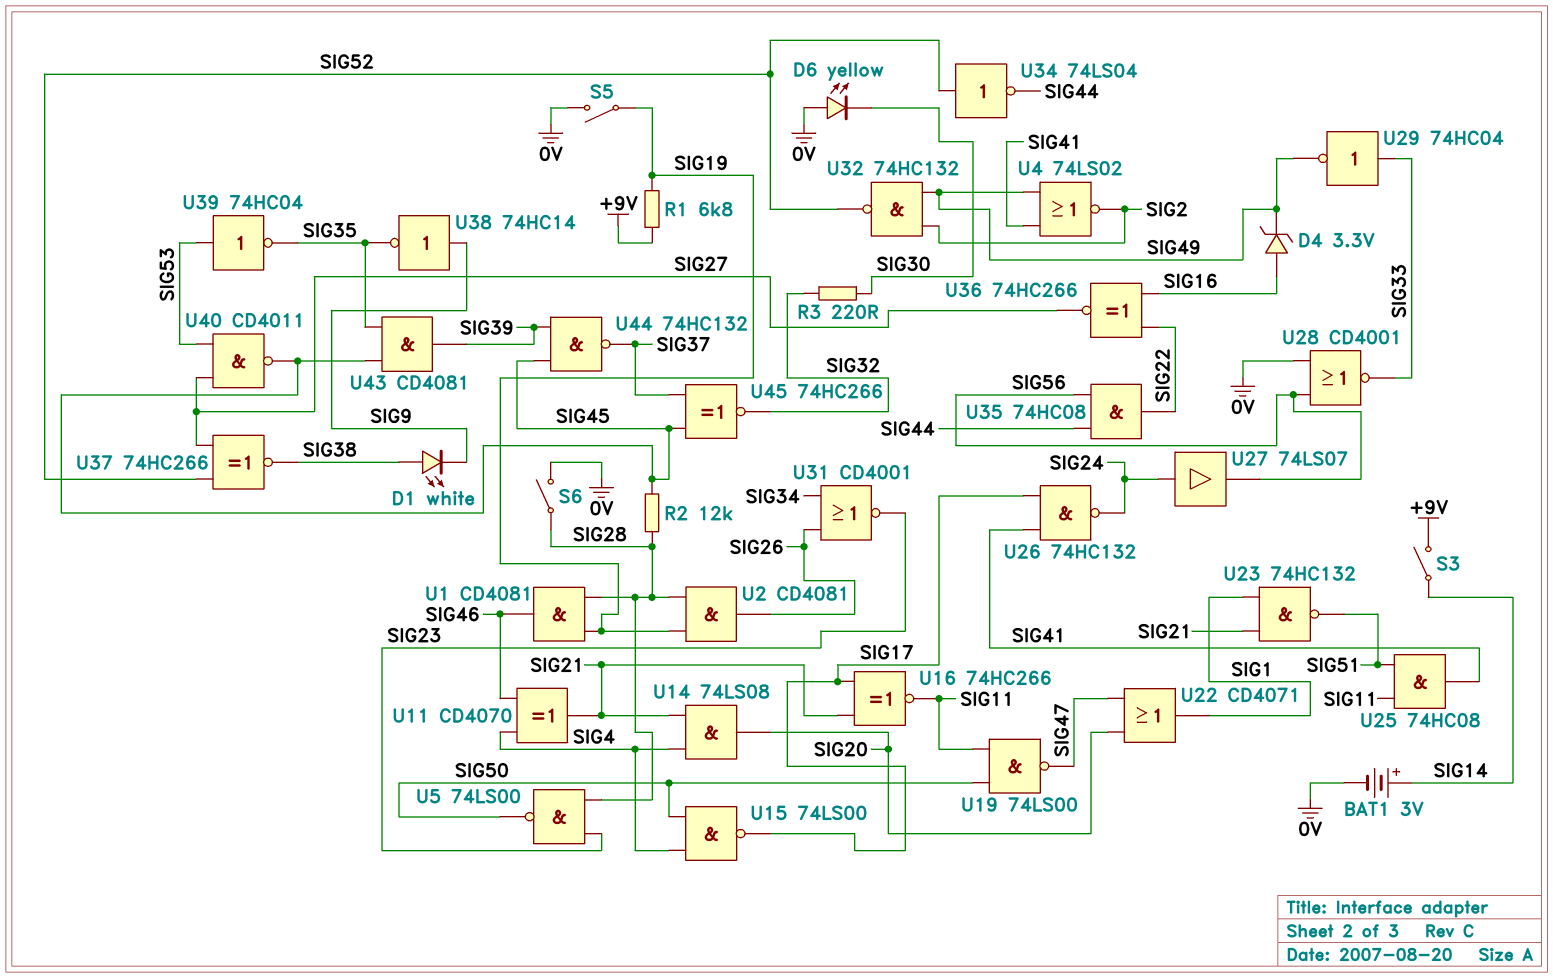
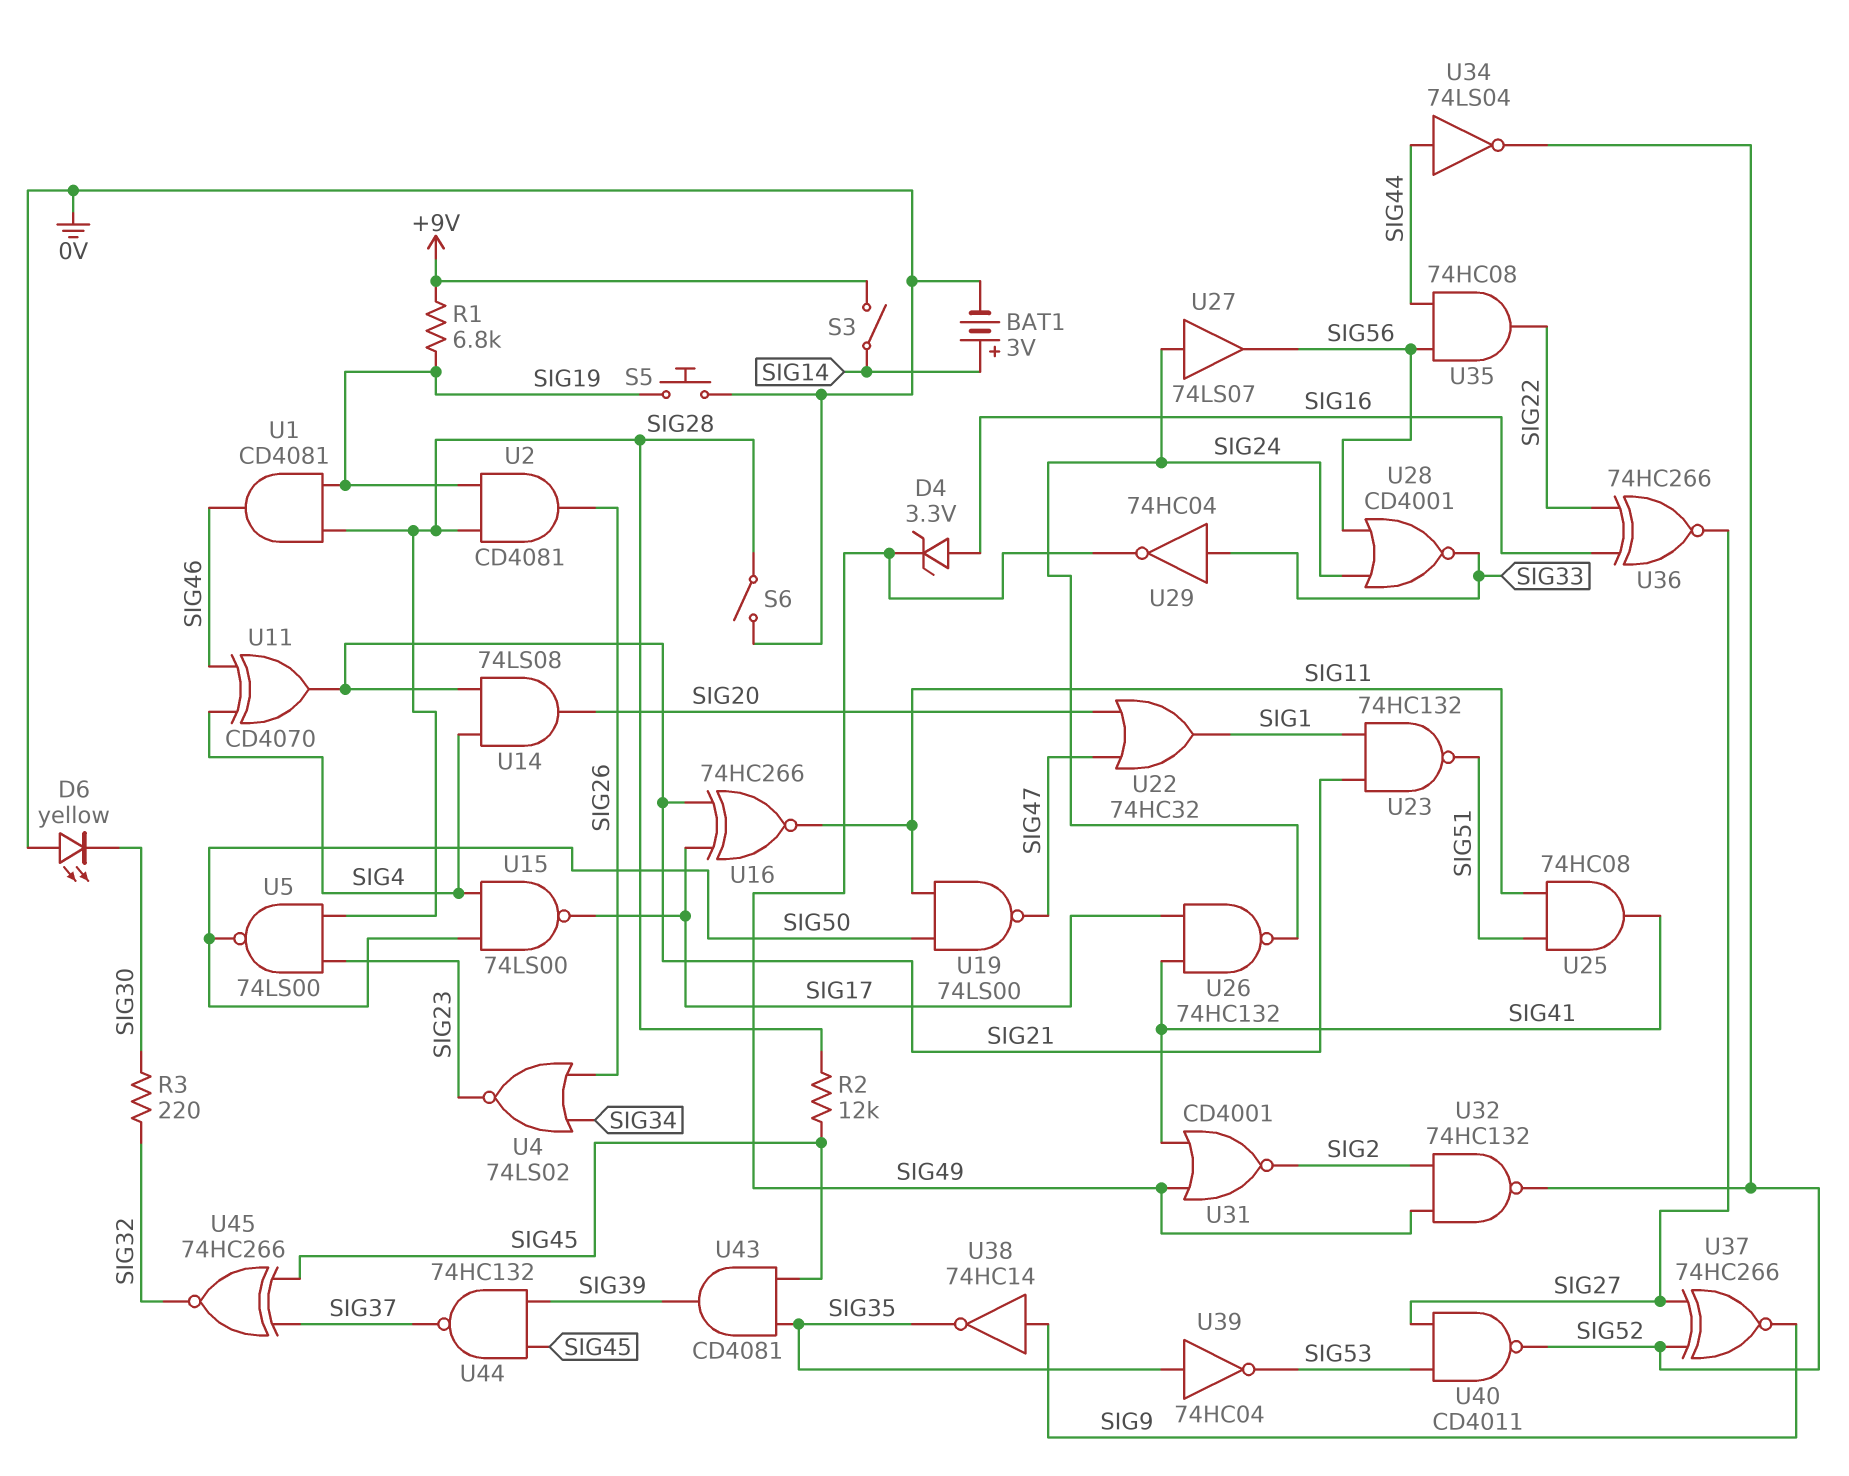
D1: LED white (A SIG38, K SIG9) -> none
S5: switch (0V, SIG19) -> button (0V, SIG19)
U4: NOR 74LS02 (in SIG41, in SIG49, out SIG2) -> NOR 74LS02 (in SIG26, in SIG34, out SIG23)
U22: OR CD4071 (in SIG20, in SIG47, out SIG1) -> OR 74HC32 (in SIG20, in SIG47, out SIG1)
U28: NOR CD4001 (in 0V, in SIG56, out SIG33) -> NOR CD4001 (in SIG24, in SIG56, out SIG33)
U31: NOR CD4001 (in SIG26, in SIG34, out SIG23) -> NOR CD4001 (in SIG41, in SIG49, out SIG2)
U34: NOT 74LS04 (in SIG52, out SIG44) -> NOT 74LS04 (in SIG44, out SIG52)
U37: XNOR 74HC266 (in SIG27, in SIG52, out SIG38) -> XNOR 74HC266 (in SIG27, in SIG52, out SIG9)
U39: NOT 74HC04 (in SIG53, out SIG35) -> NOT 74HC04 (in SIG35, out SIG53)
U40: NAND CD4011 (in SIG27, in SIG53, out SIG45) -> NAND CD4011 (in SIG27, in SIG53, out SIG52)

